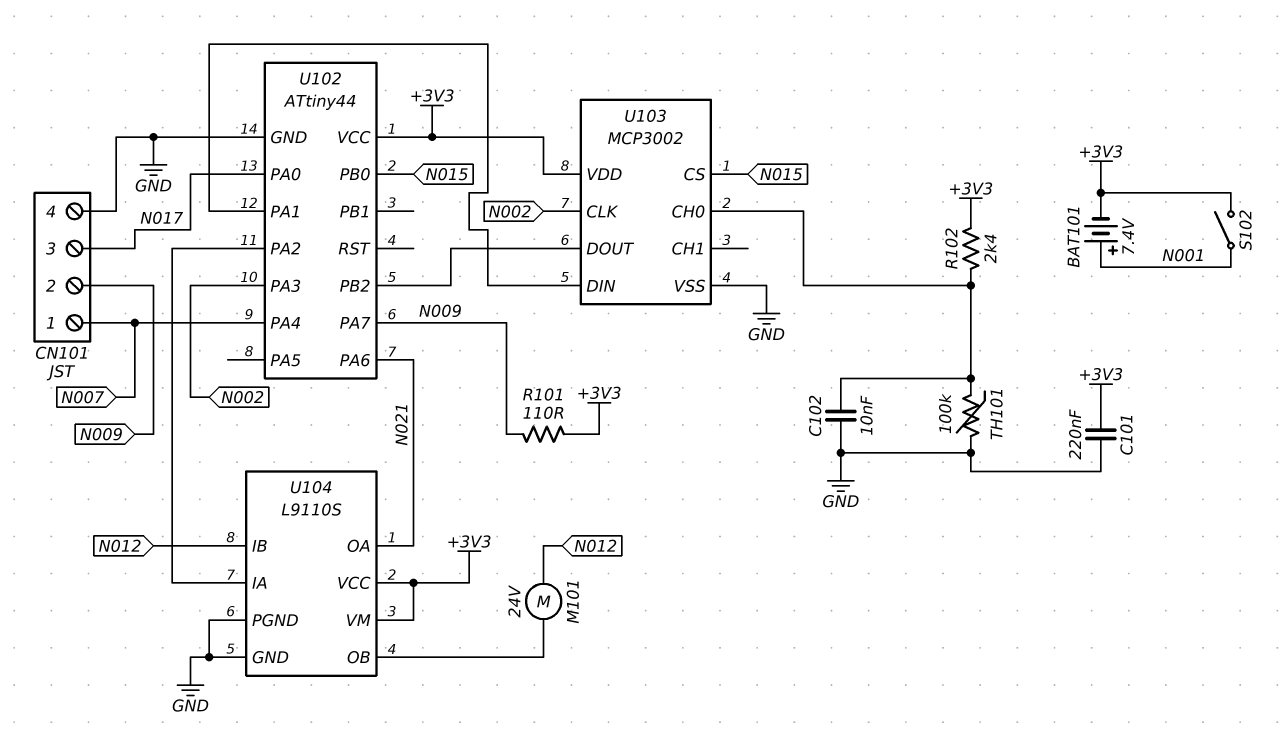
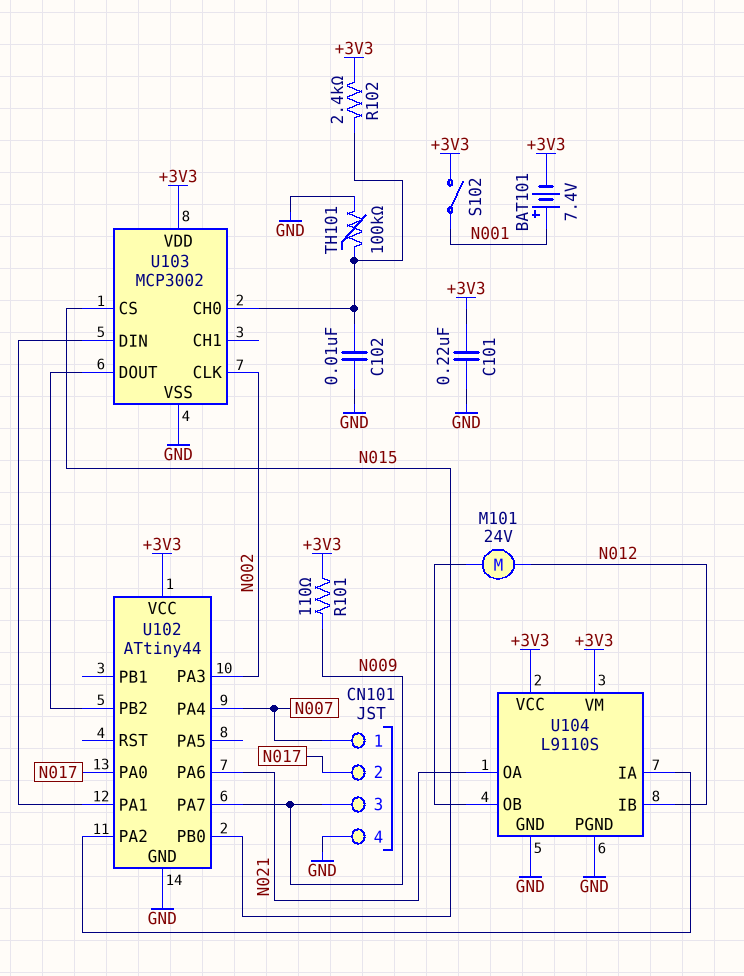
CN101 pin 2: N009 -> N017
CN101 pin 3: N017 -> N009

